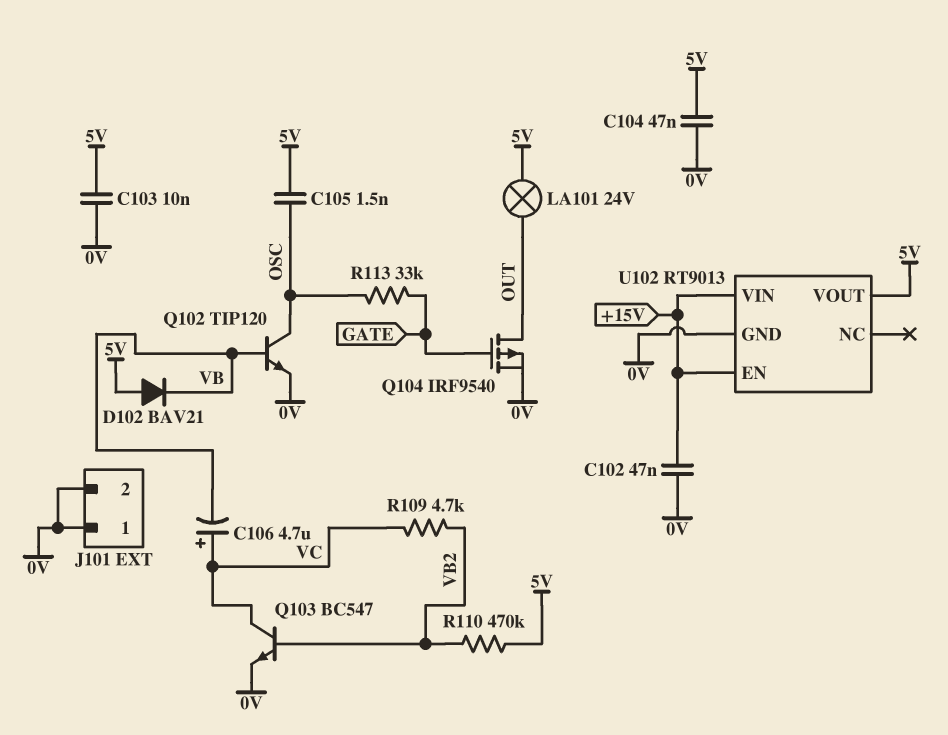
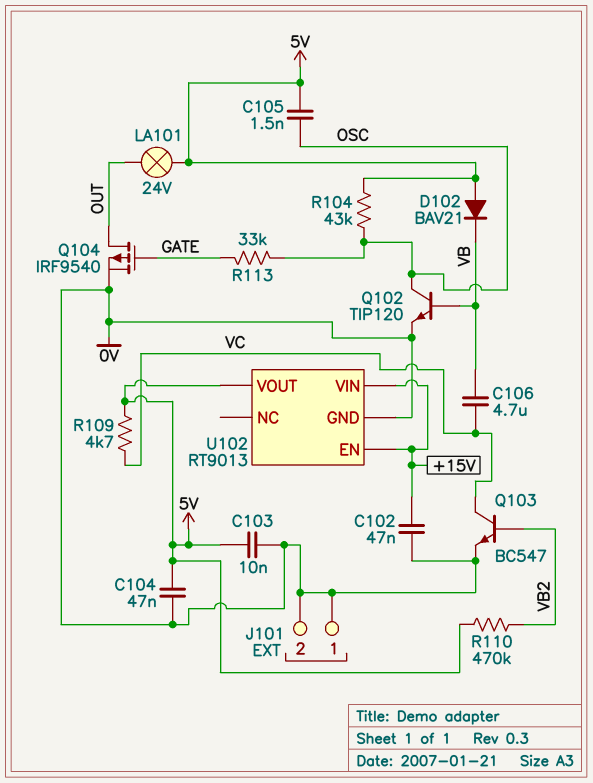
C106: 4.7uF (plus VC, minus VB) -> 4.7uF (VB, VC)
R104: none -> 43k (5V, OSC)
R109: 4.7k (VB2, VC) -> 4.7k (5V, VC)

